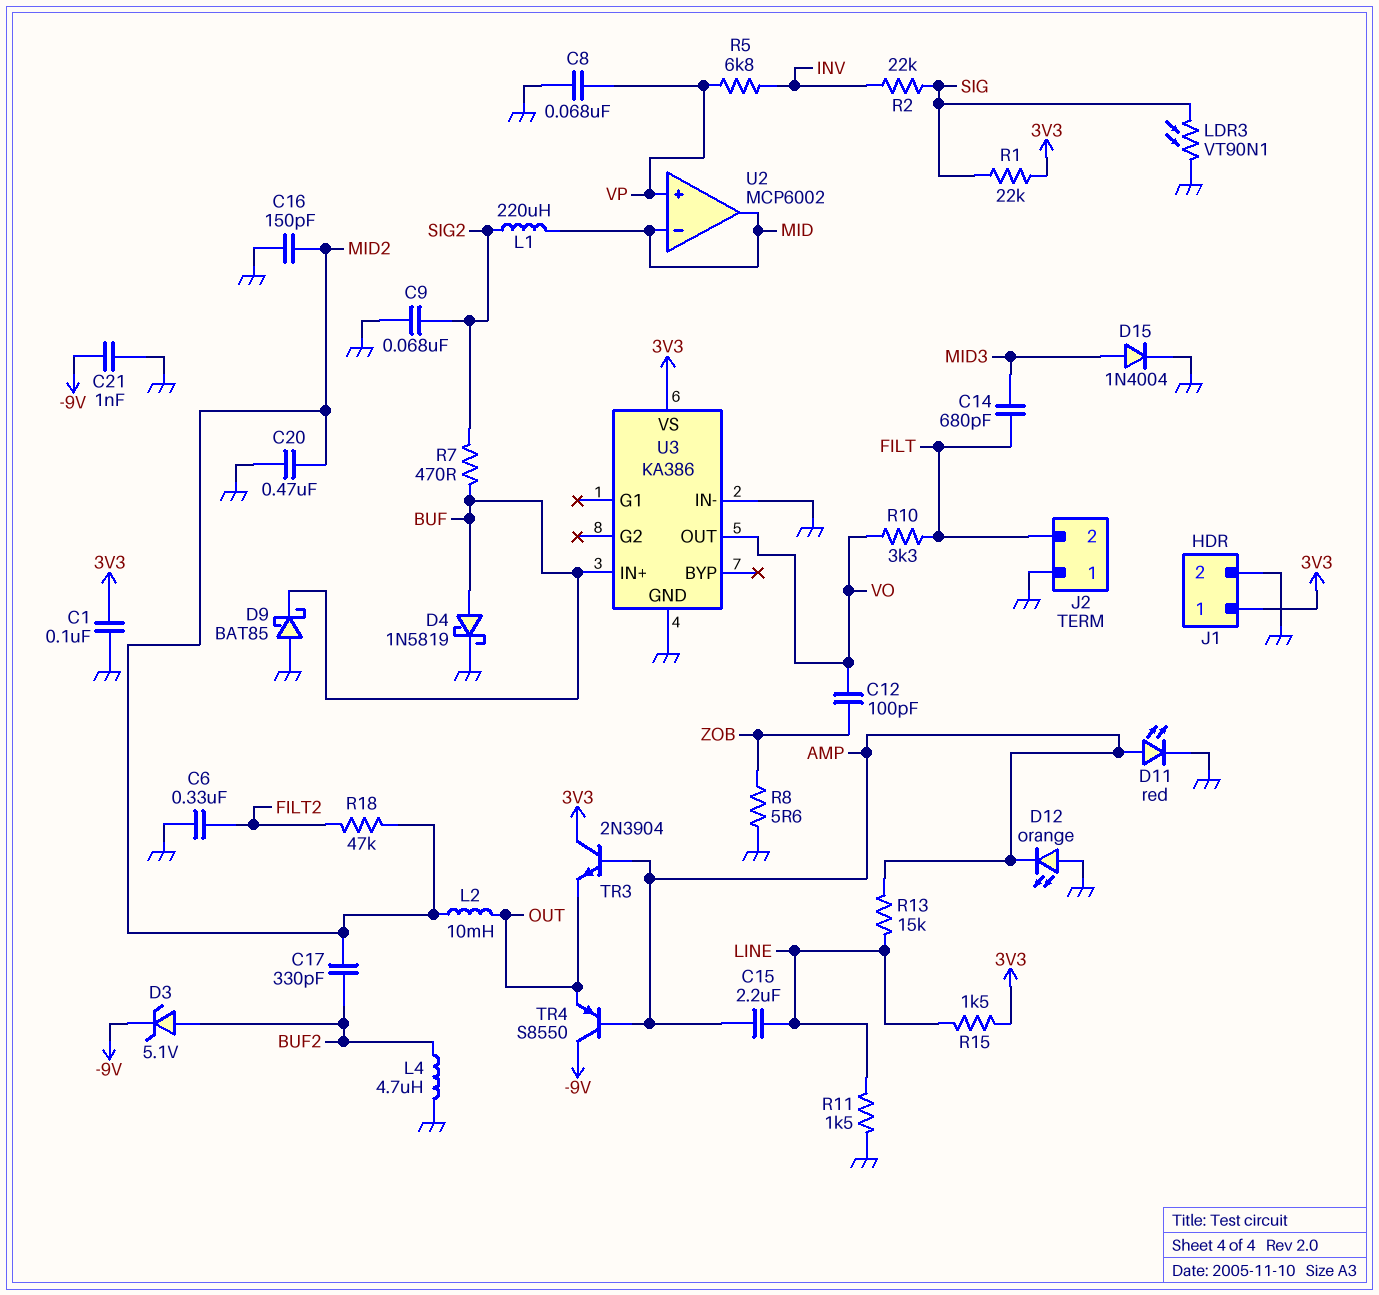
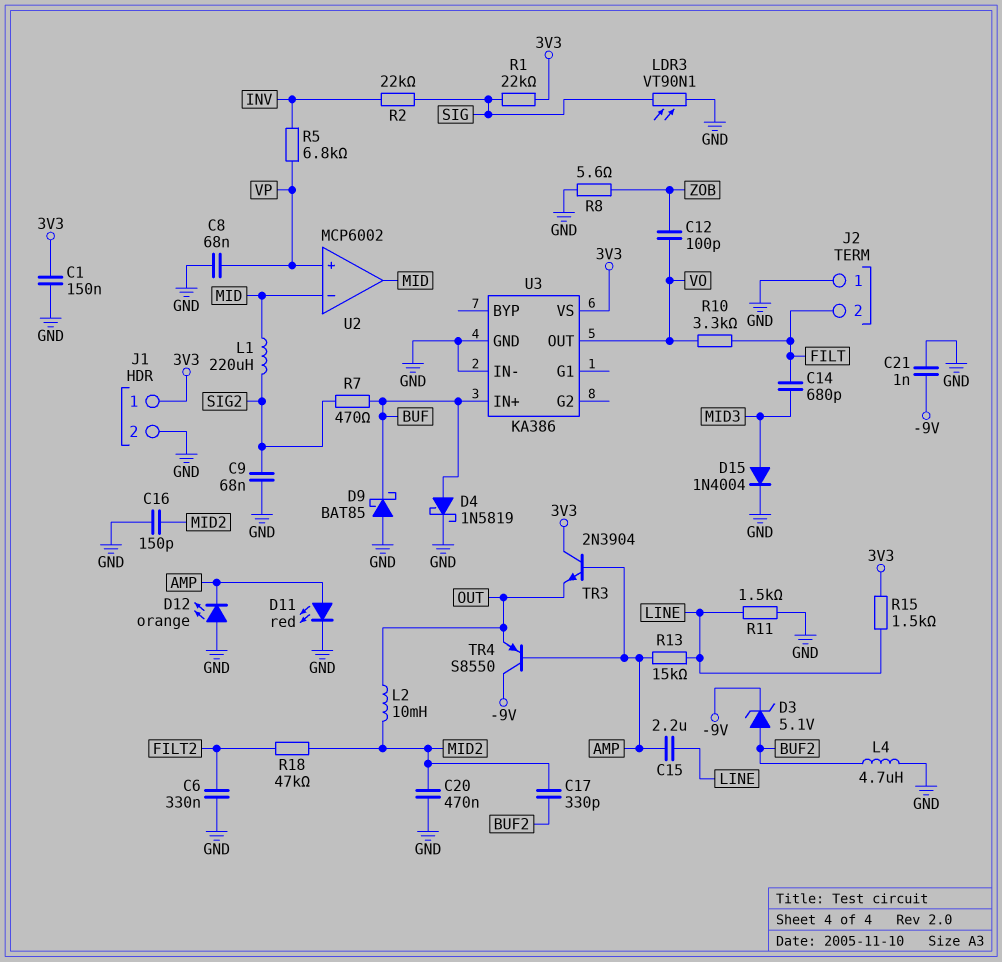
C1: 100nF (3V3, GND) -> 150nF (3V3, GND)

